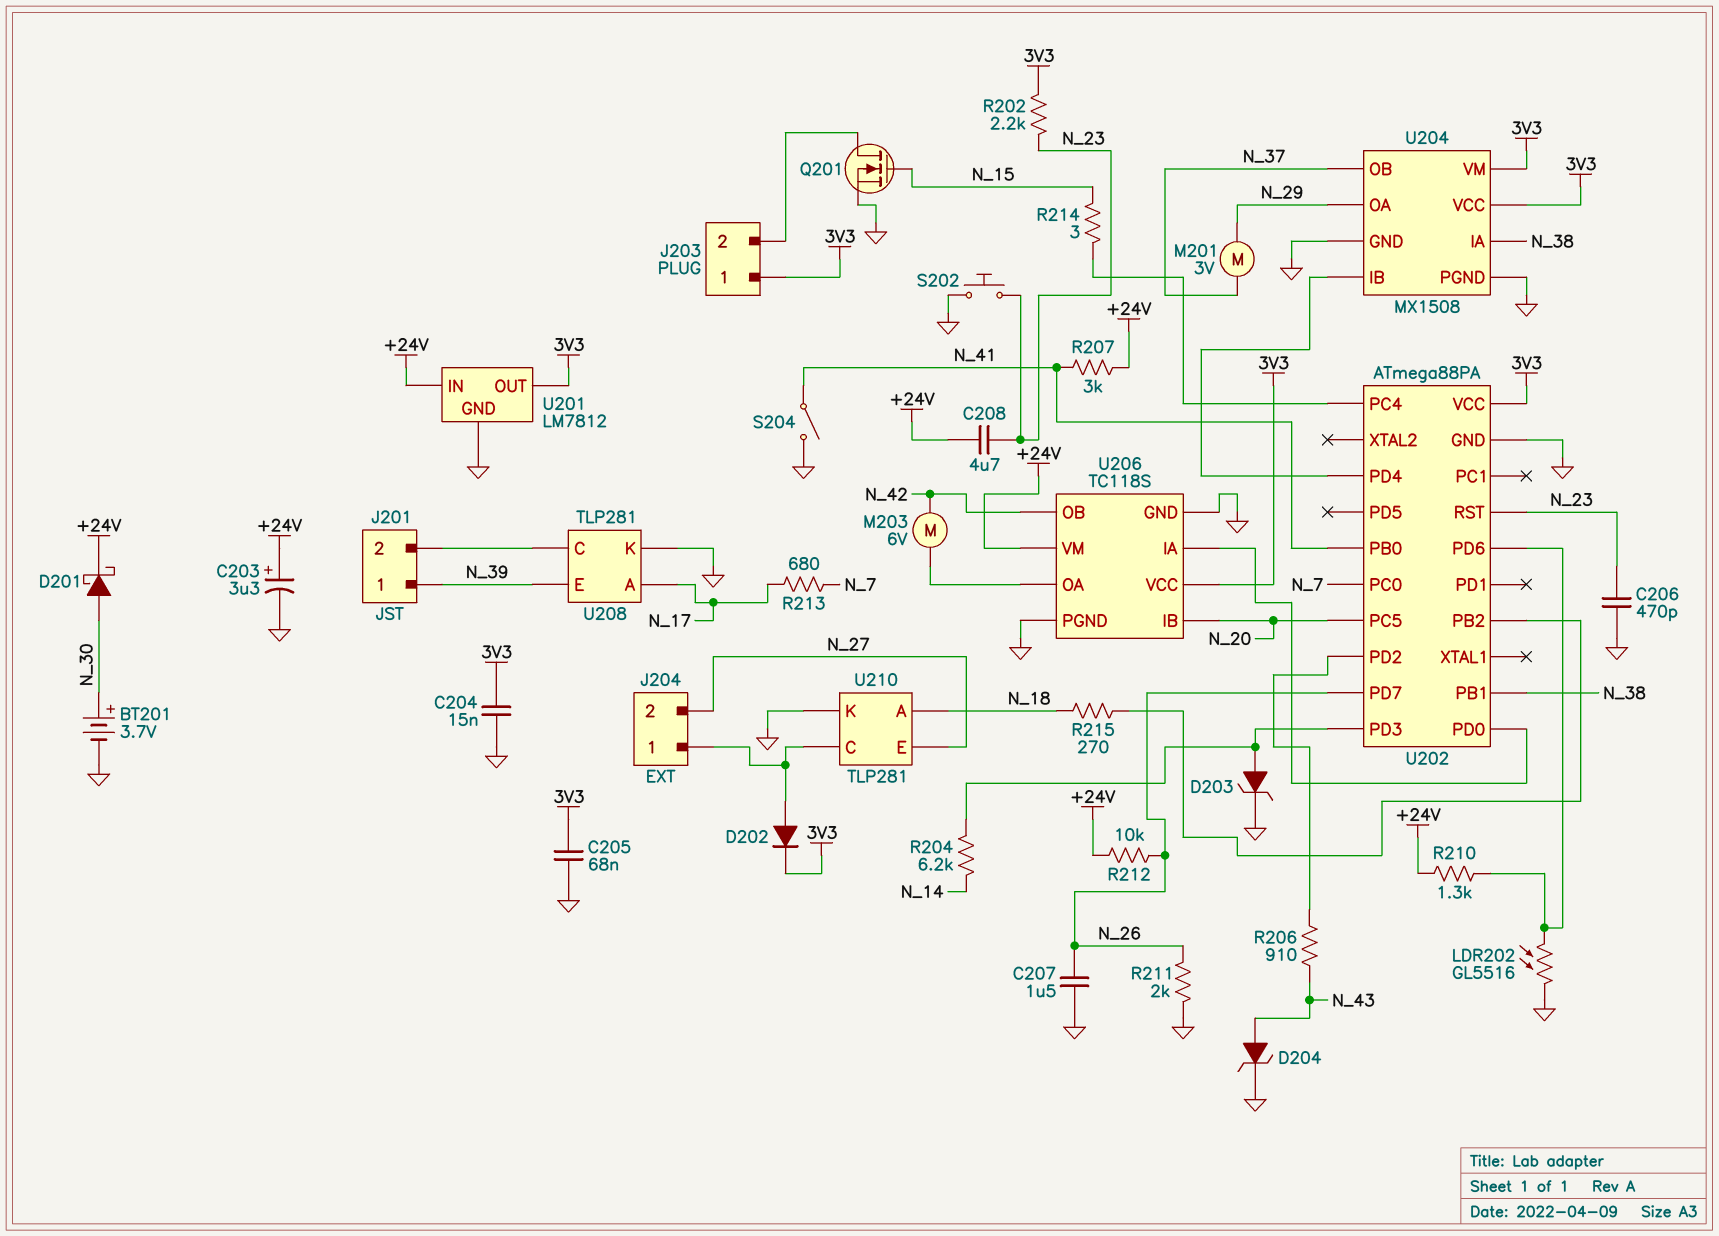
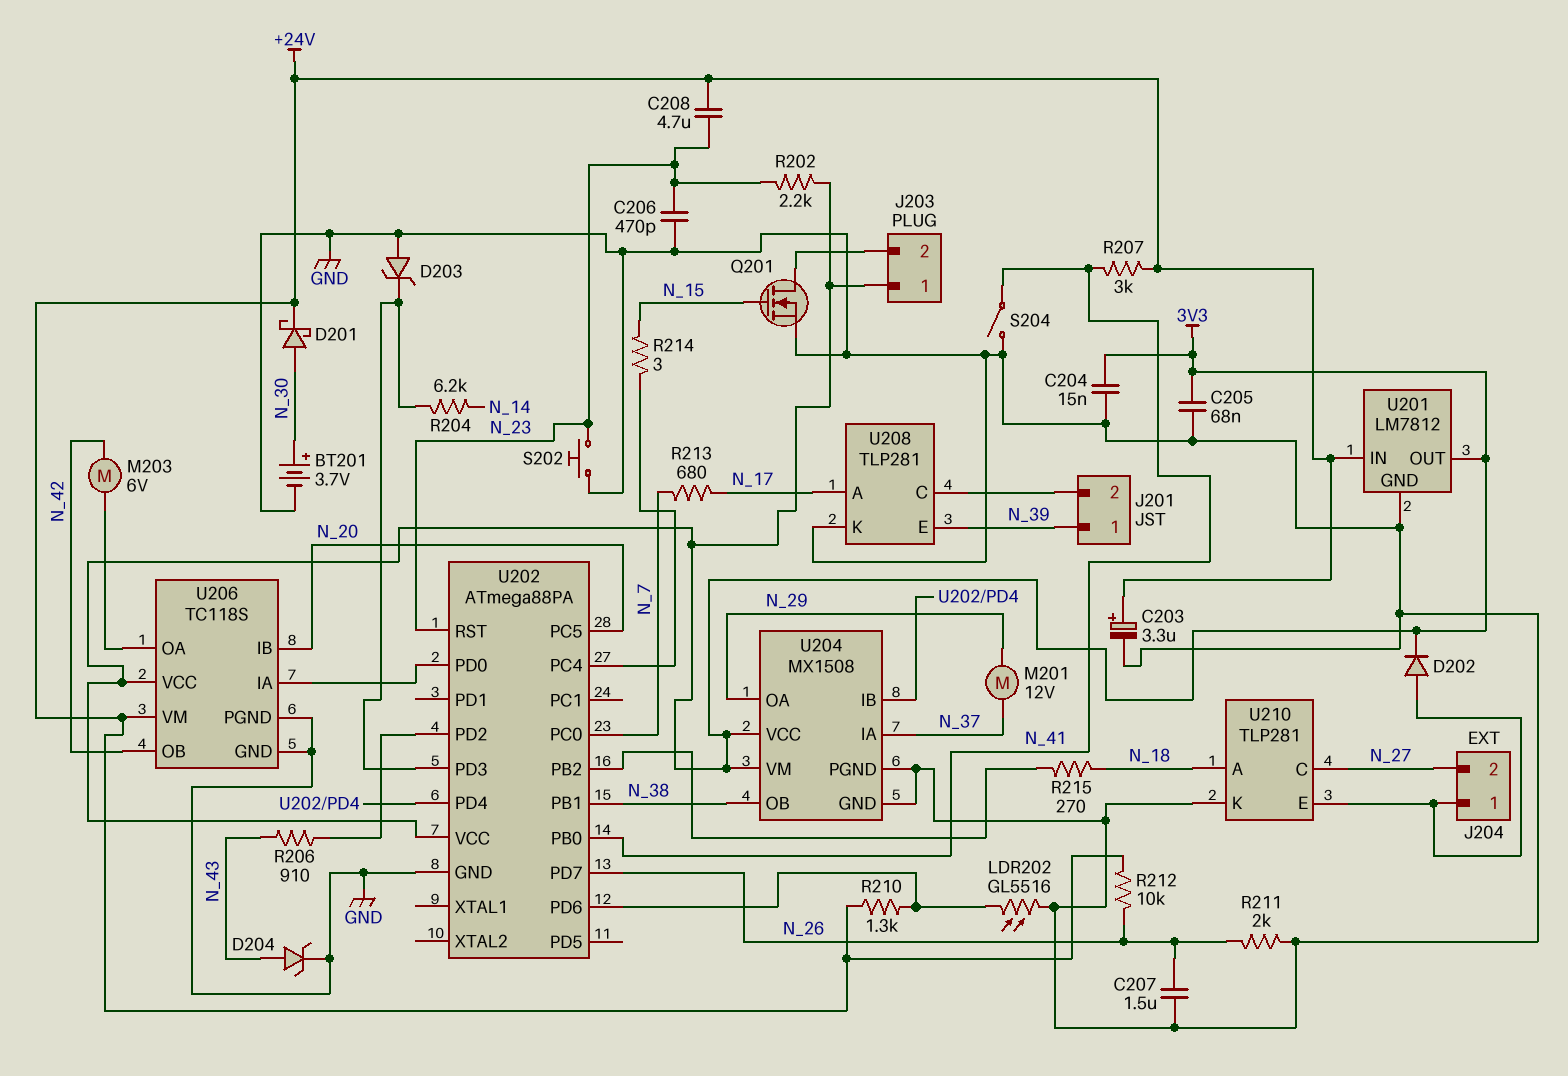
D203: zener (A U202/PD3, K GND) -> zener (A GND, K U202/PD3)
M201: motor 3V (N_29, N_37) -> motor 12V (N_29, N_37)
U204 pin IA: N_38 -> N_37
U204 pin OB: N_37 -> N_38
U210 pin C: J204/1 -> N_27
U210 pin E: N_27 -> J204/1

